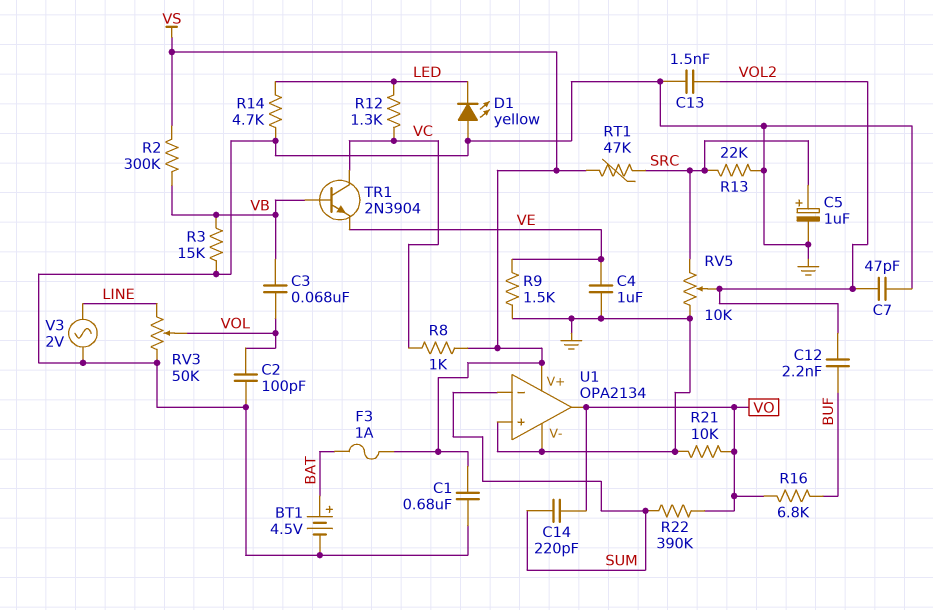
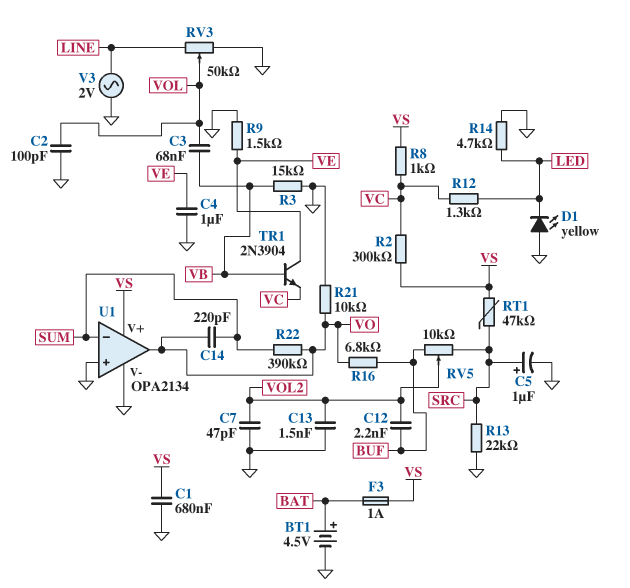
R2: 300k (VB, VS) -> 300k (VC, VS)
RV5: 10k (GND, SRC, wiper VOL2) -> 10k (BUF, SRC, wiper VOL2)
TR1: NPN 2N3904 (B VB, C VC, E VE) -> NPN 2N3904 (B VB, C VE, E VC)

